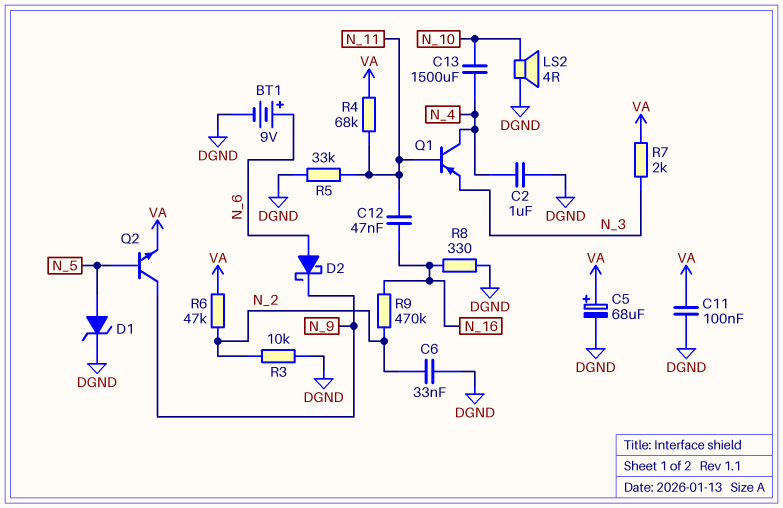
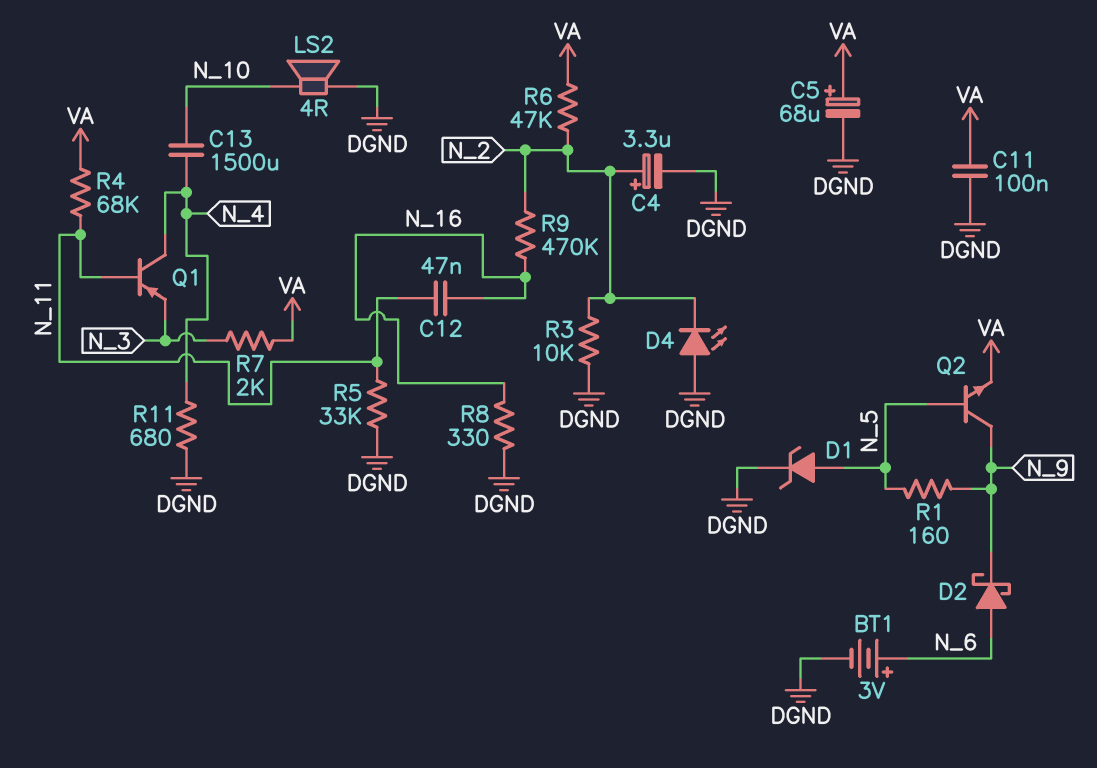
BT1: 9V (plus N_6, minus DGND) -> 3V (plus N_6, minus DGND)
C2: 1uF (DGND, N_4) -> none
C4: none -> 3.3uF (plus N_2, minus DGND)
C6: 33nF (DGND, N_2) -> none
D4: none -> LED (A DGND, K N_2)
R1: none -> 160 (N_5, N_9)
R11: none -> 680 (DGND, N_4)

